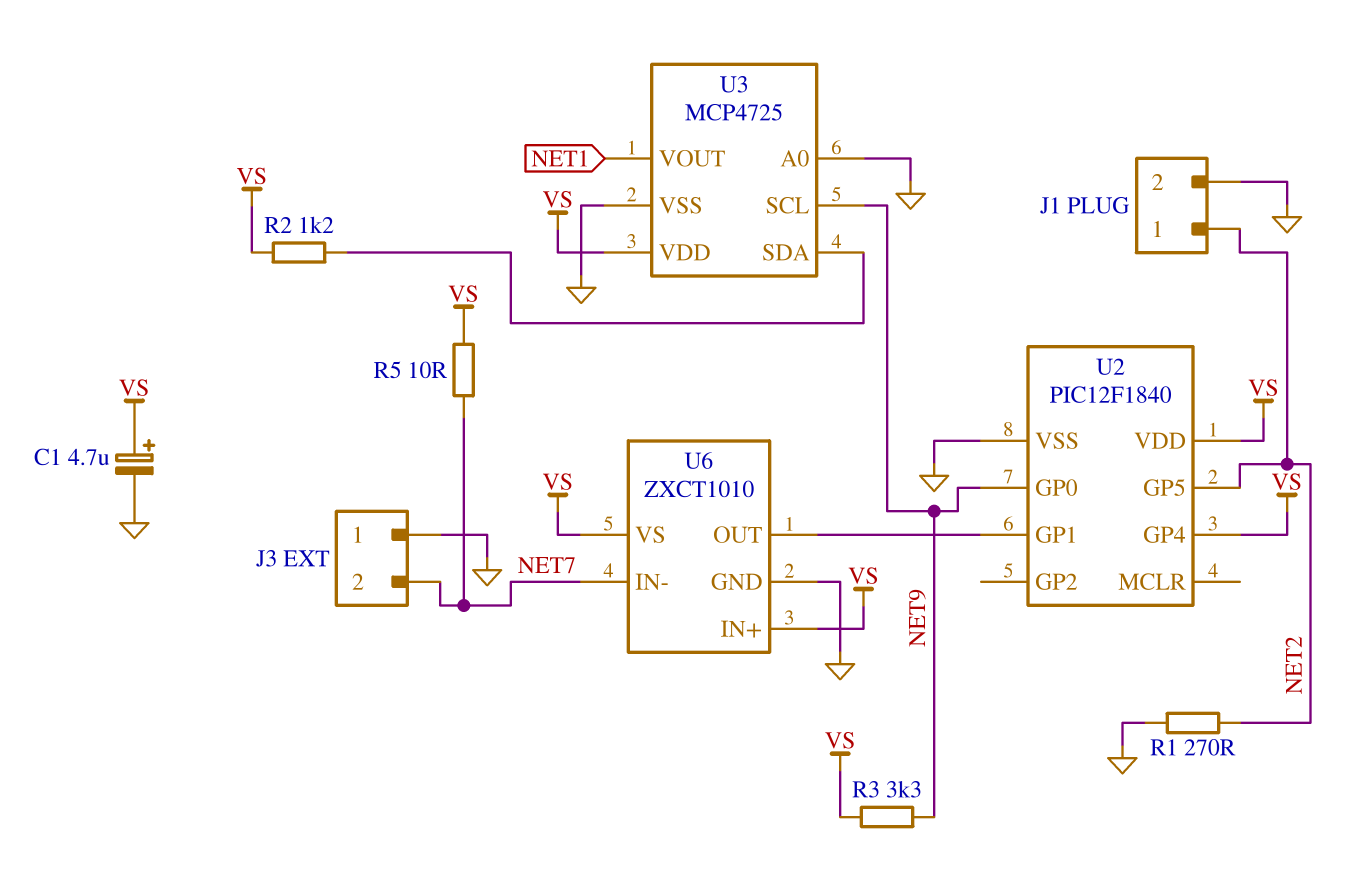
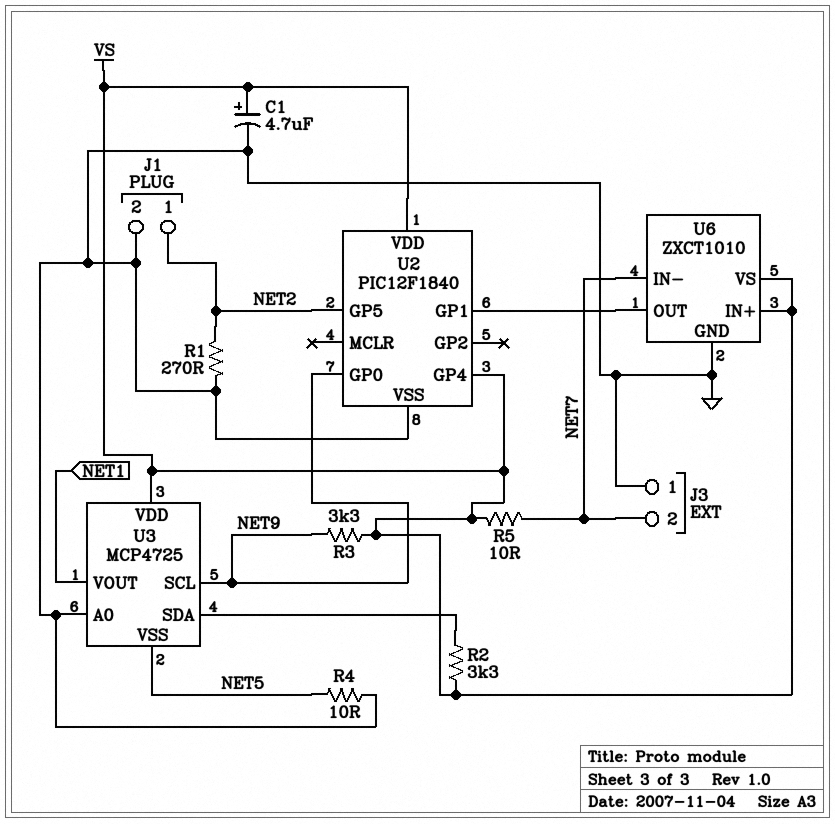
R2: 1.2k (U3/SDA, VS) -> 3.3k (U3/SDA, VS)
R4: none -> 10 (GND, NET5)
U3 pin VSS: GND -> NET5

